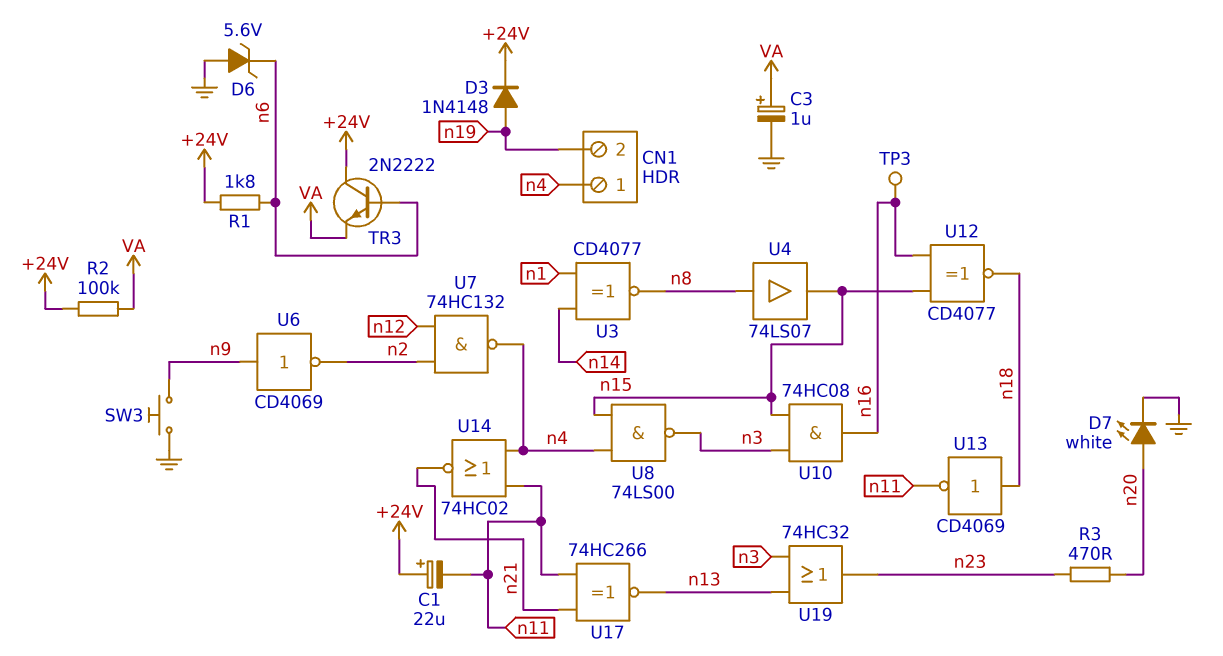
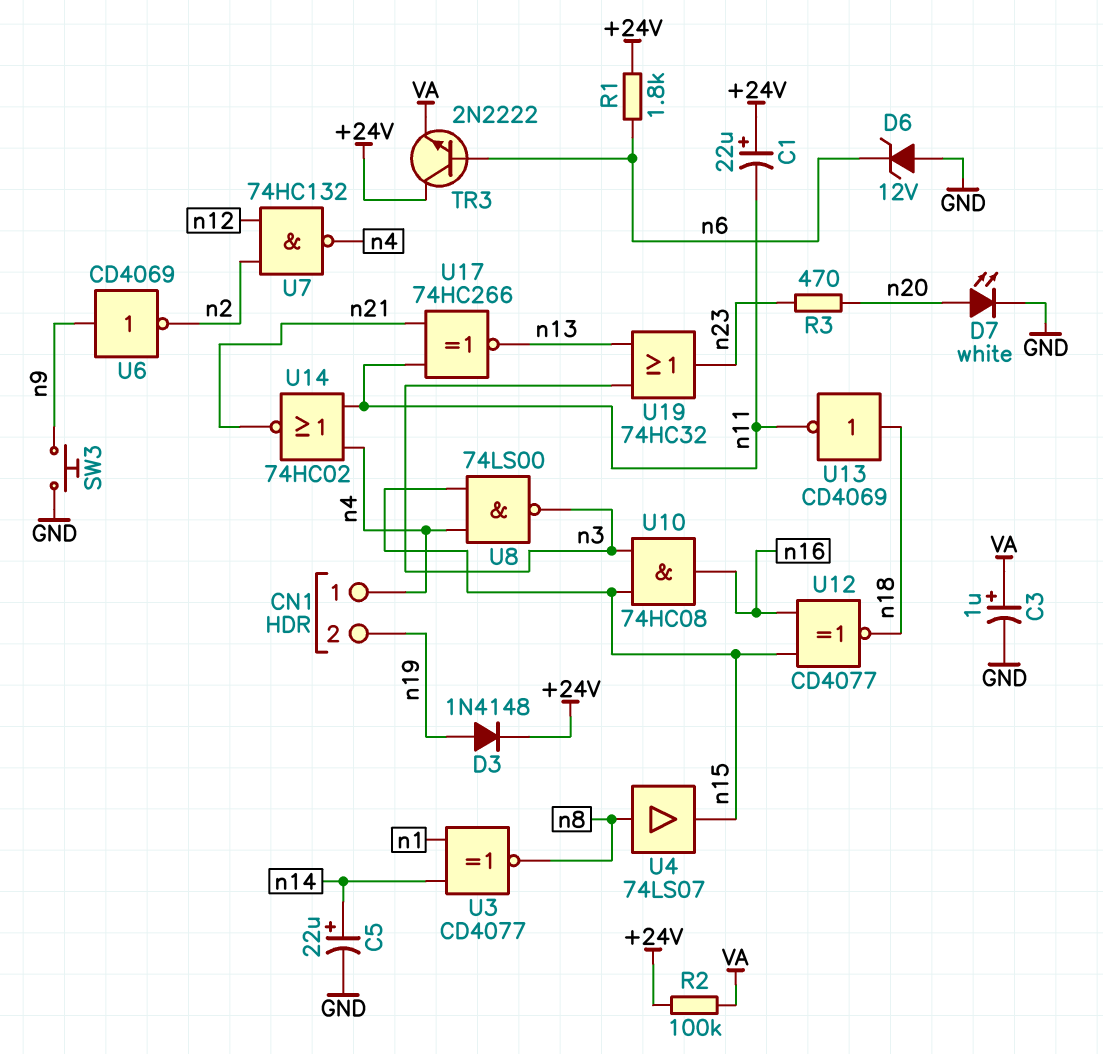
C5: none -> 22uF (plus n14, minus GND)
D6: zener 5.6V (A GND, K n6) -> zener 12V (A GND, K n6)
TP3: test point (n16) -> none

